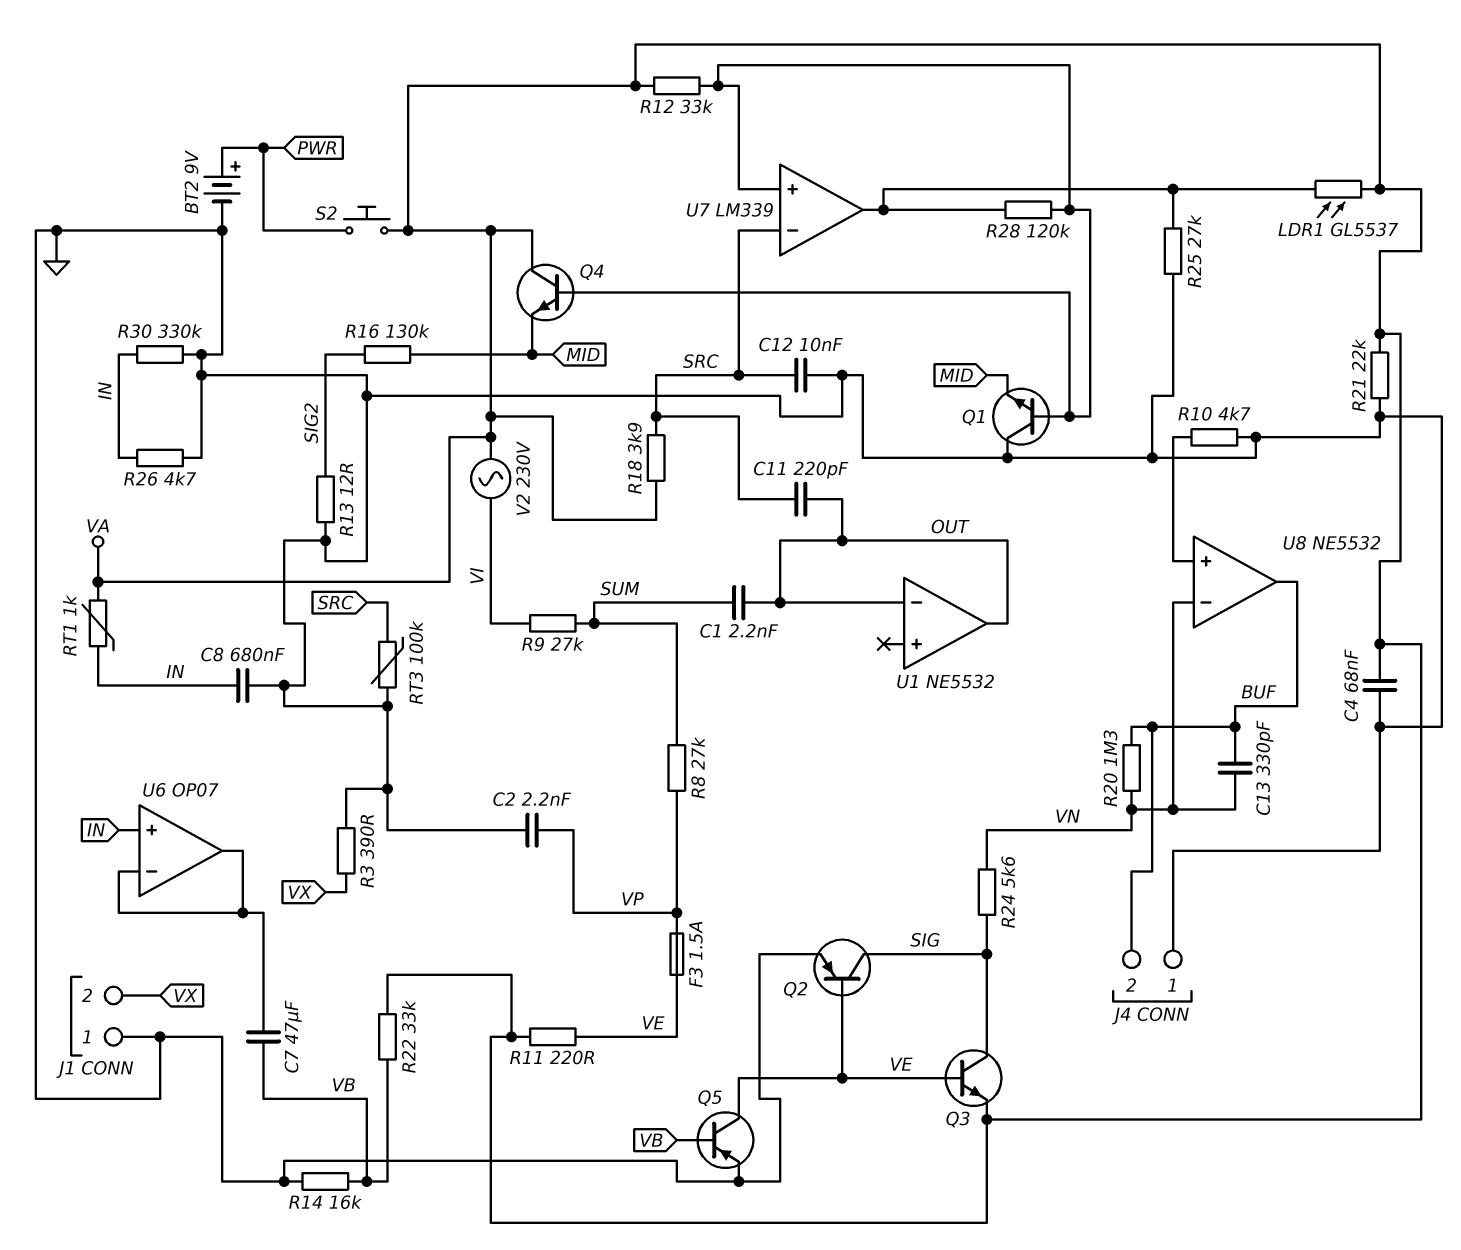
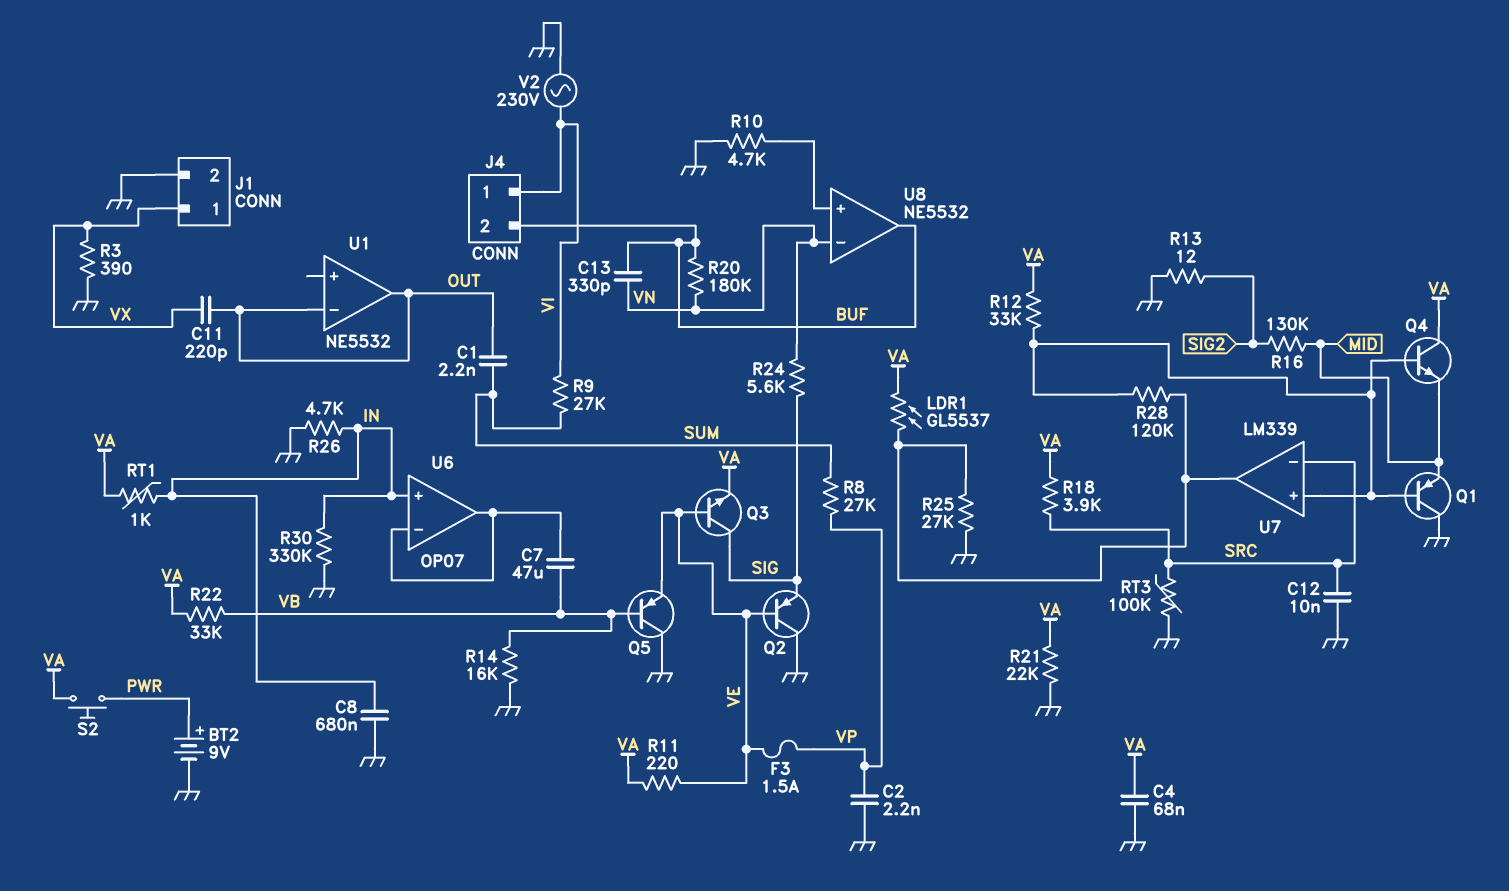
C11: 220pF (OUT, SRC) -> 220pF (OUT, VX)
J1 pin 1: GND -> VX
J1 pin 2: VX -> GND
J4 pin 1: GND -> VI
Q1: NPN (B U7/in+, C GND, E MID) -> PNP (B U7/in+, C GND, E MID)
Q2: PNP (B VE, C SIG, E GND) -> PNP (B VE, C GND, E SIG)
Q5: PNP (B VB, C VE, E GND) -> PNP (B VB, C GND, E VE)
R20: 1.3M (BUF, VN) -> 180k (BUF, VN)
V2: AC 230V (VA, VI) -> AC 230V (GND, VI)

